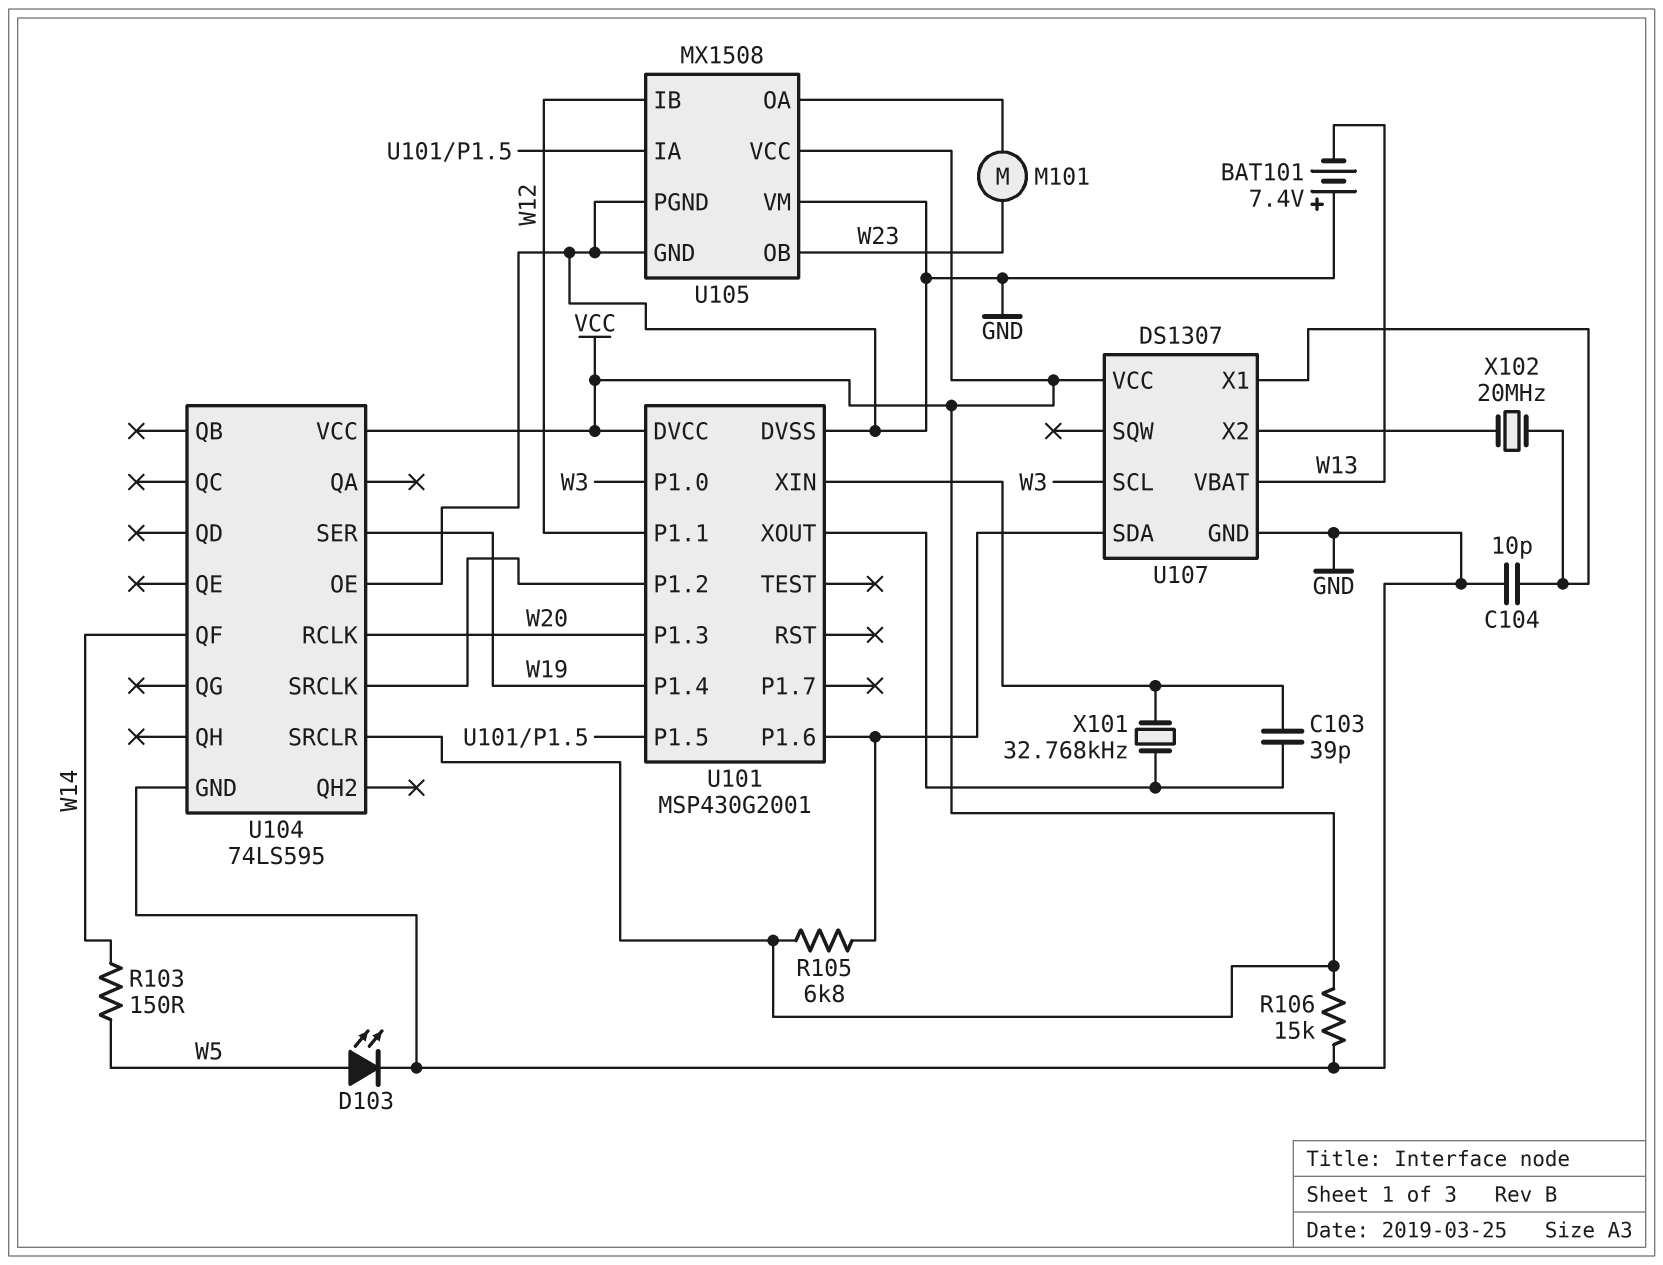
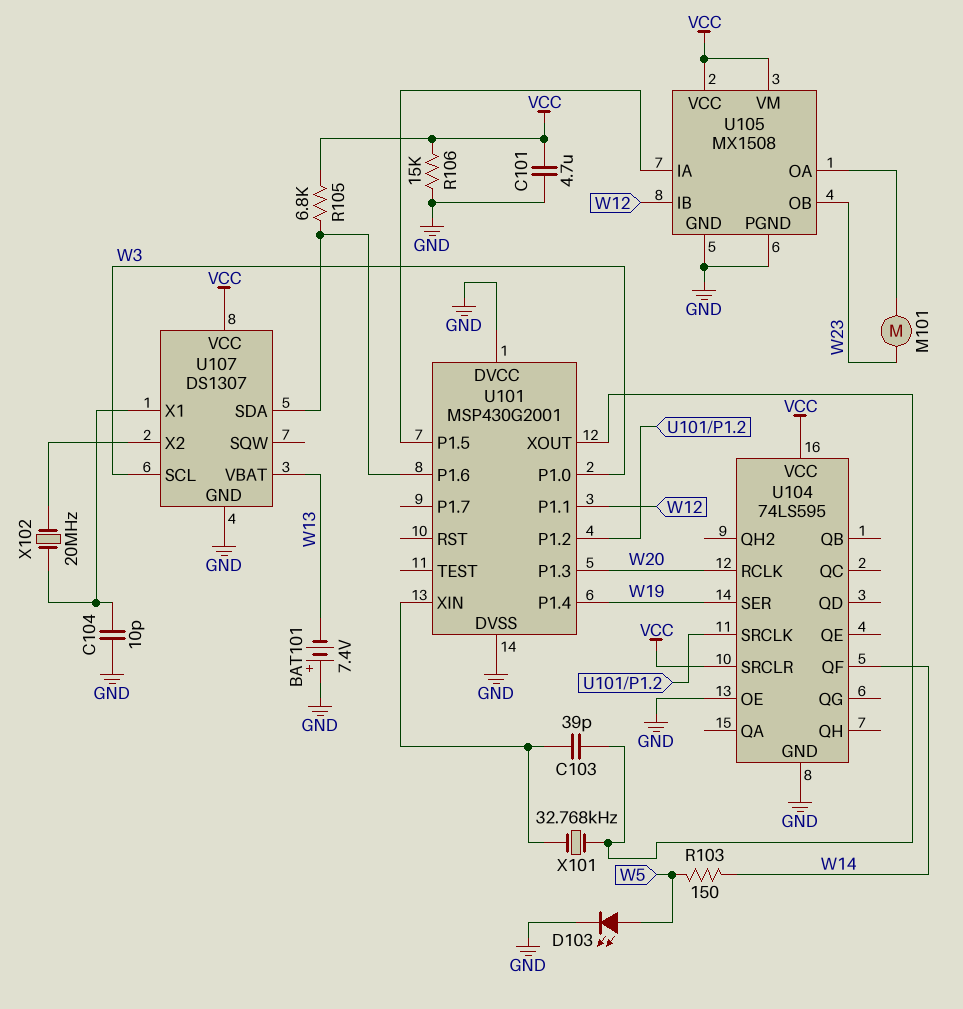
C101: none -> 4.7uF (GND, VCC)
U101 pin DVCC: VCC -> GND
U105 pin VM: GND -> VCC

